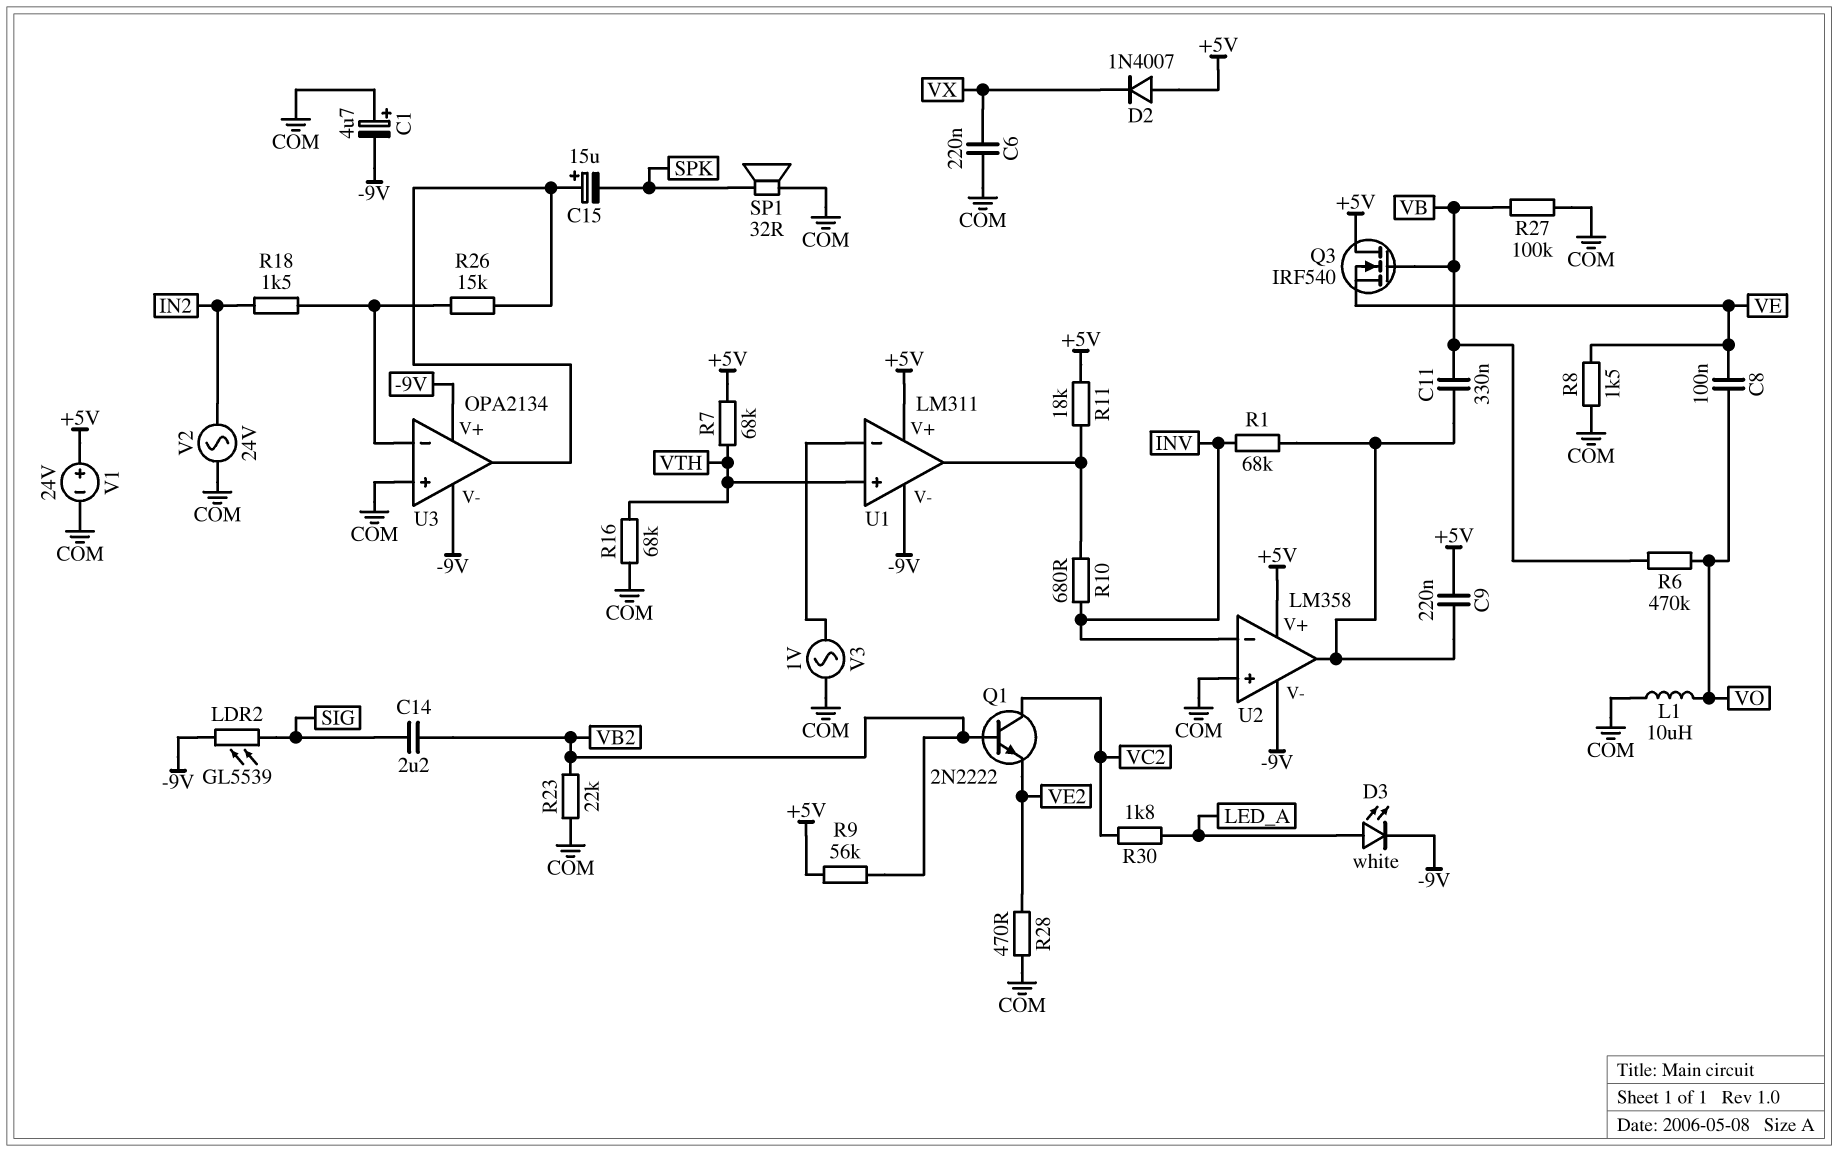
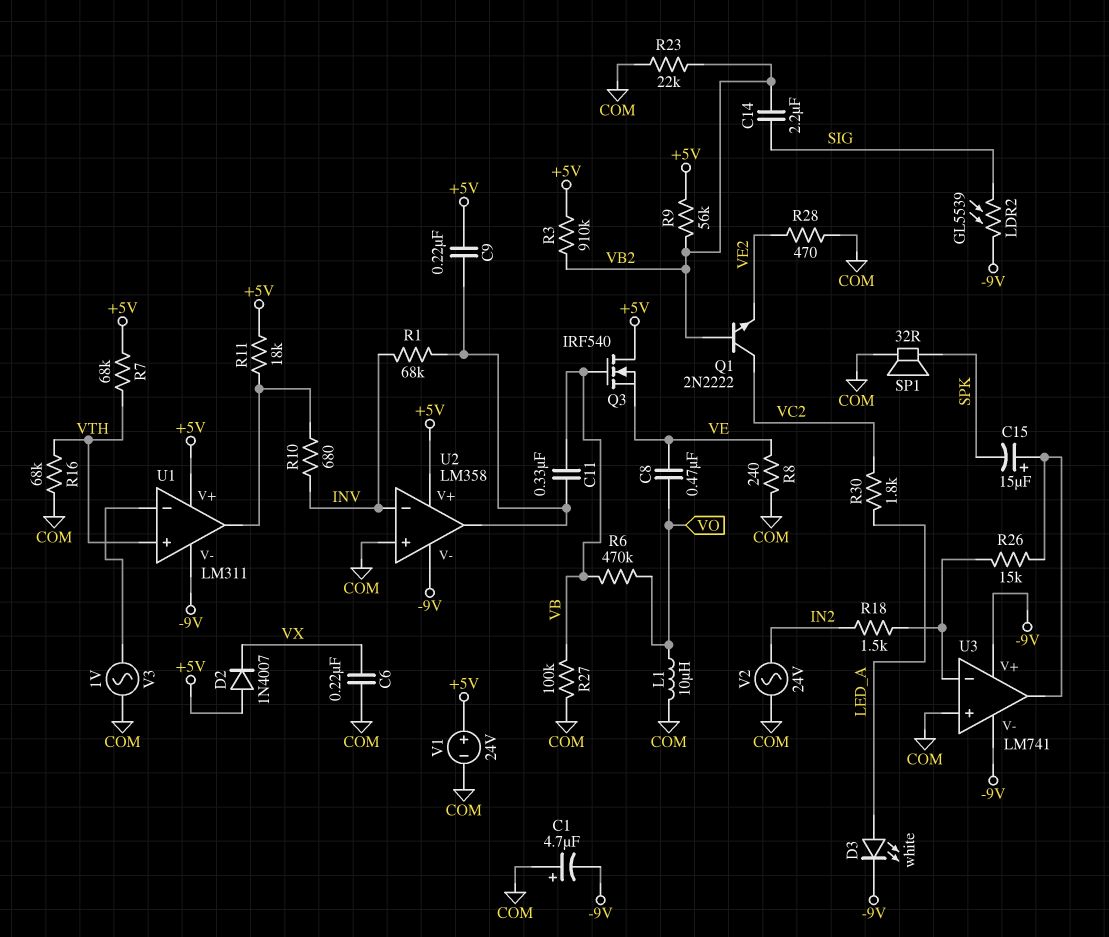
C8: 100nF (VE, VO) -> 470nF (VE, VO)
R3: none -> 910k (+5V, VB2)
R8: 1.5k (COM, VE) -> 240 (COM, VE)
U3: OPA2134 -> LM741

